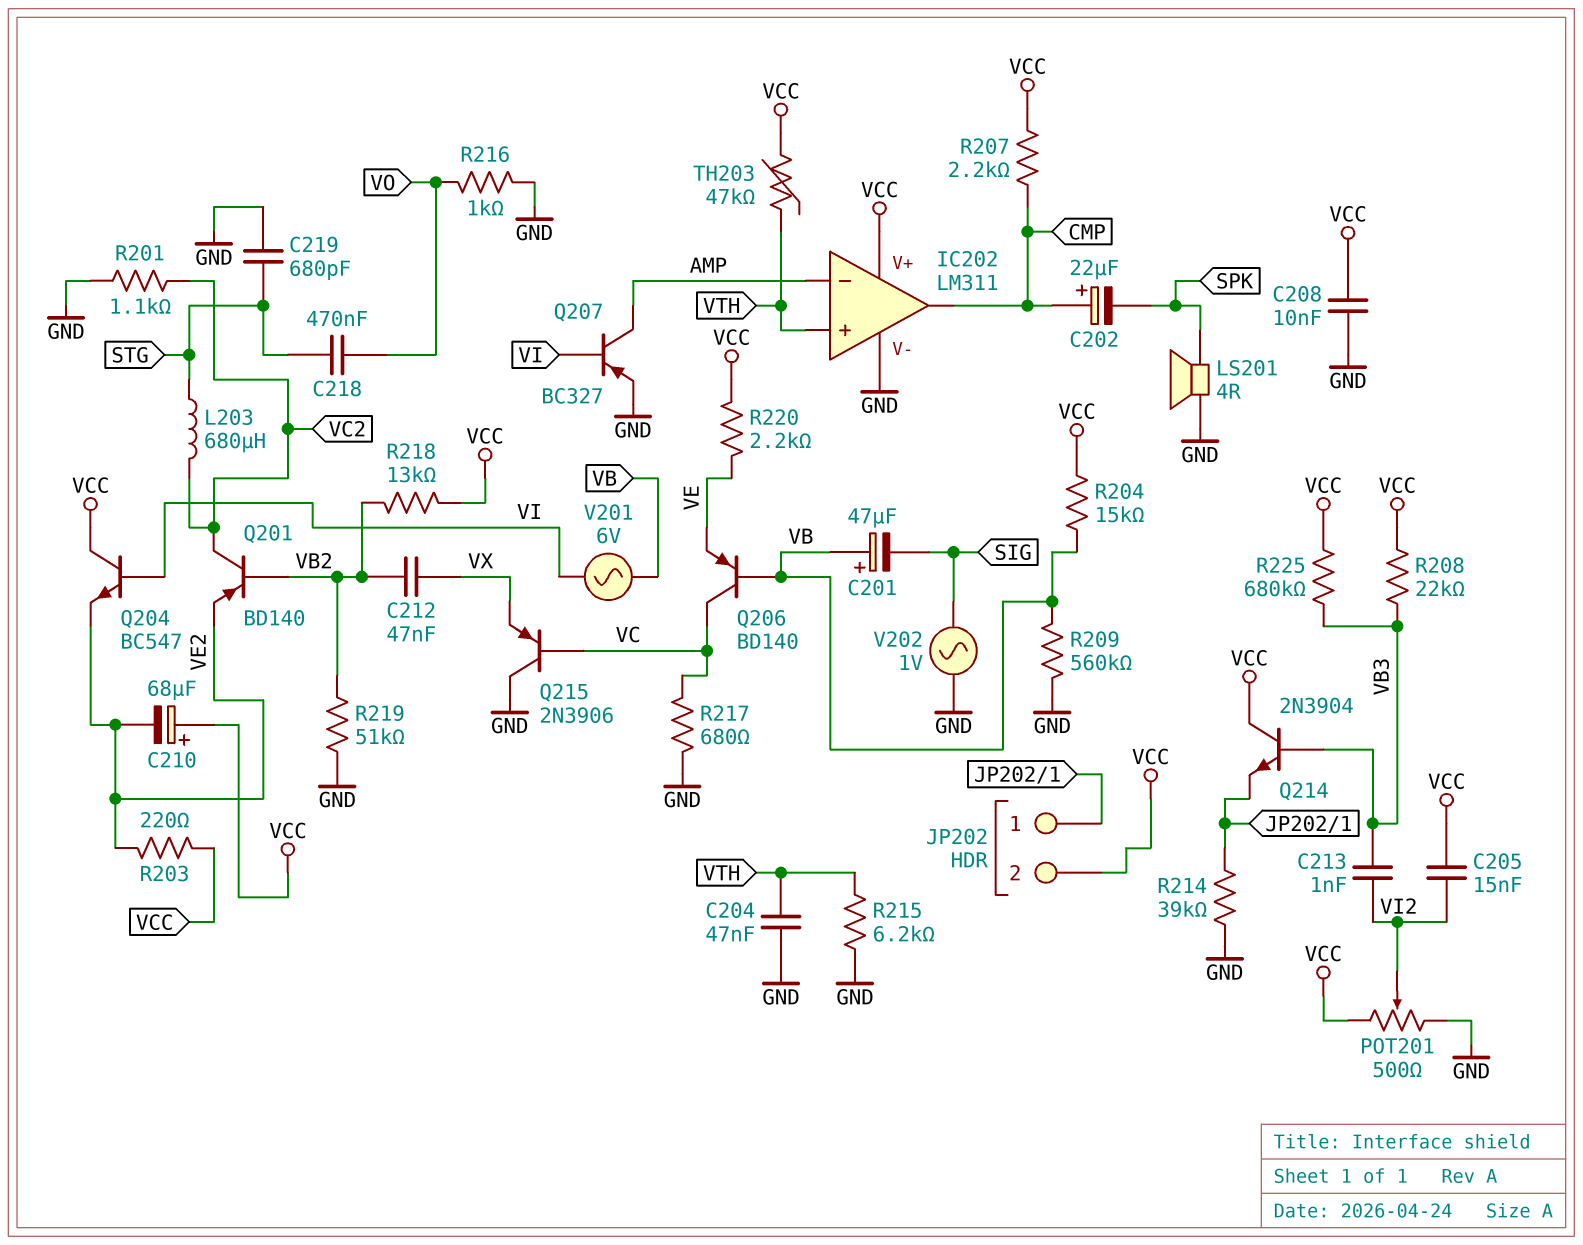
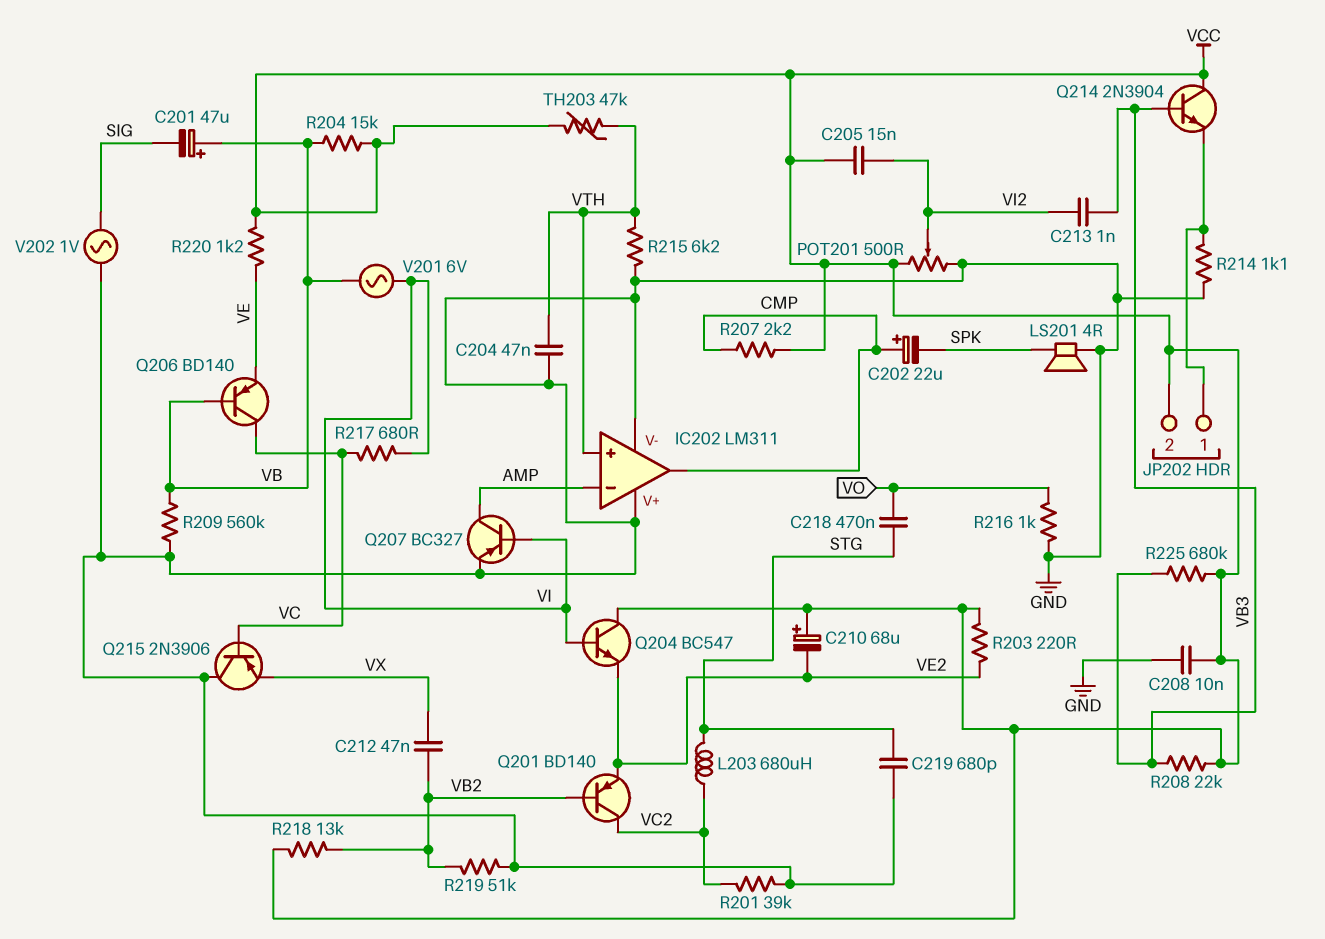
IC202 pin V+: VCC -> GND
R201: 1.1k (GND, VC2) -> 39k (GND, VC2)
R214: 39k (GND, JP202/1) -> 1.1k (GND, JP202/1)
R217: 680 (GND, VC) -> 680 (VC, VI)
R220: 2.2k (VCC, VE) -> 1.2k (VCC, VE)

